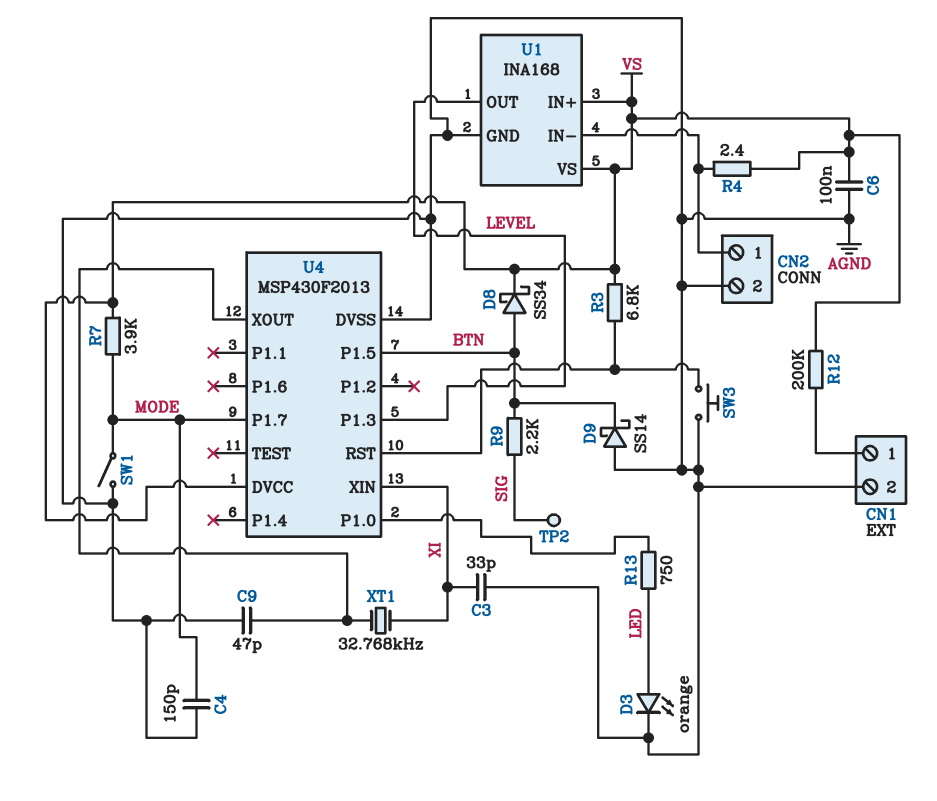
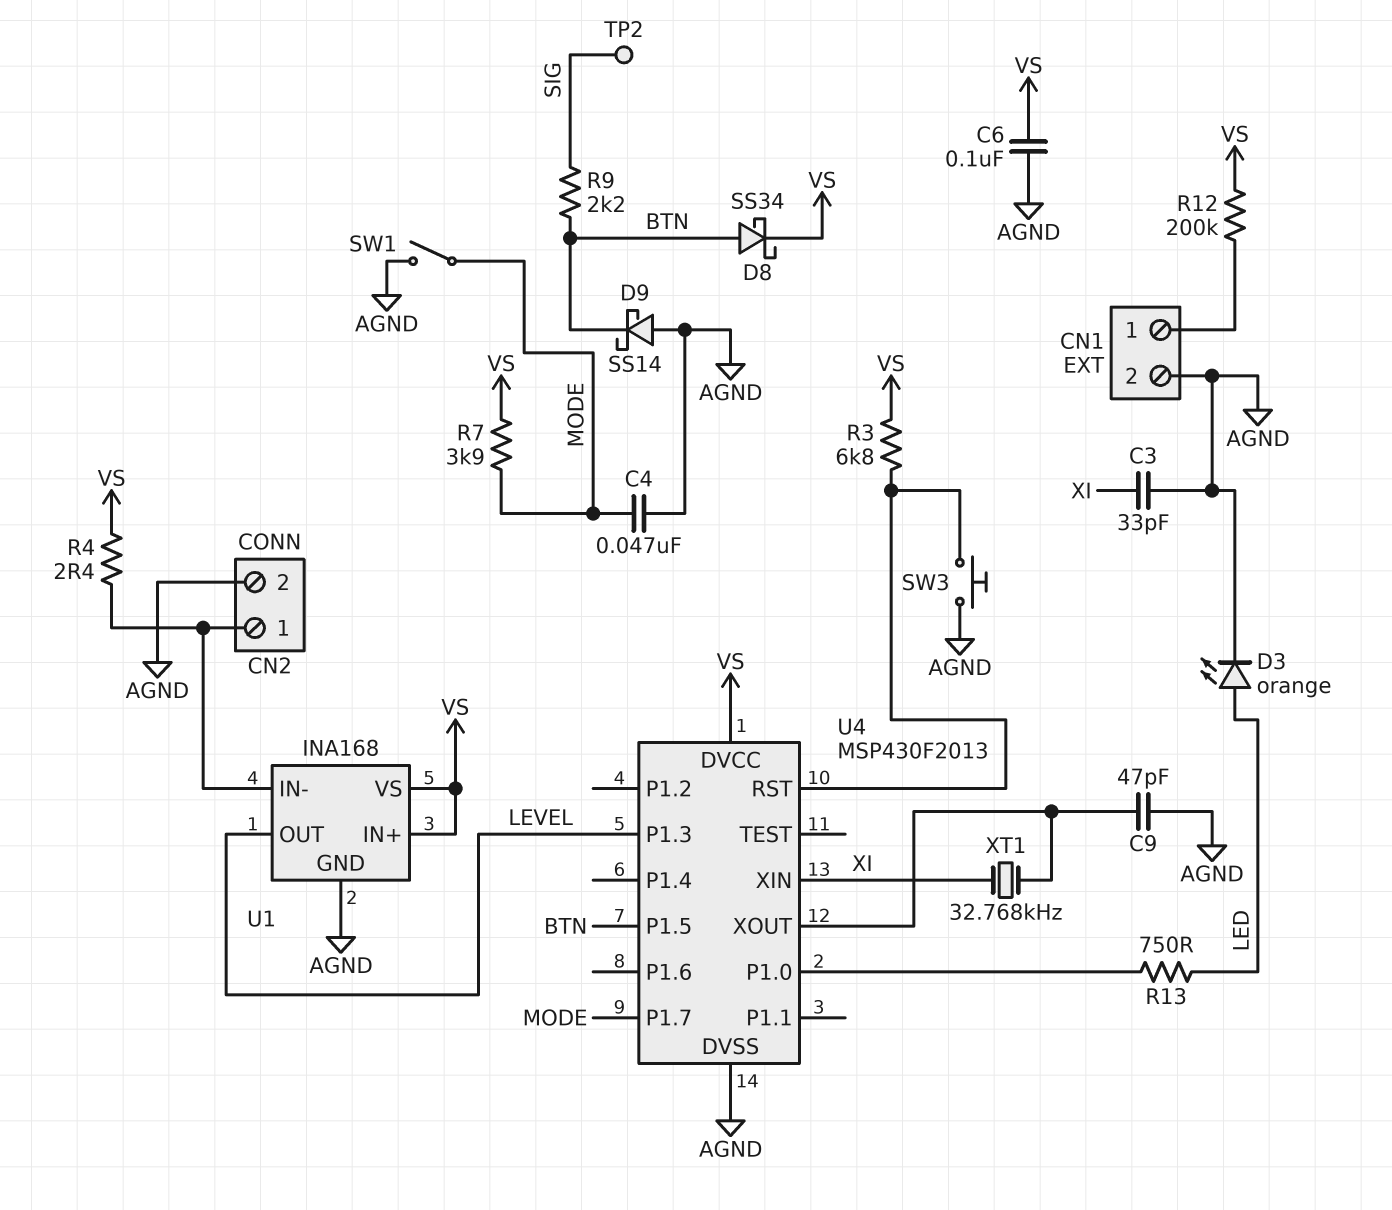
C4: 150pF (AGND, MODE) -> 47nF (AGND, MODE)

